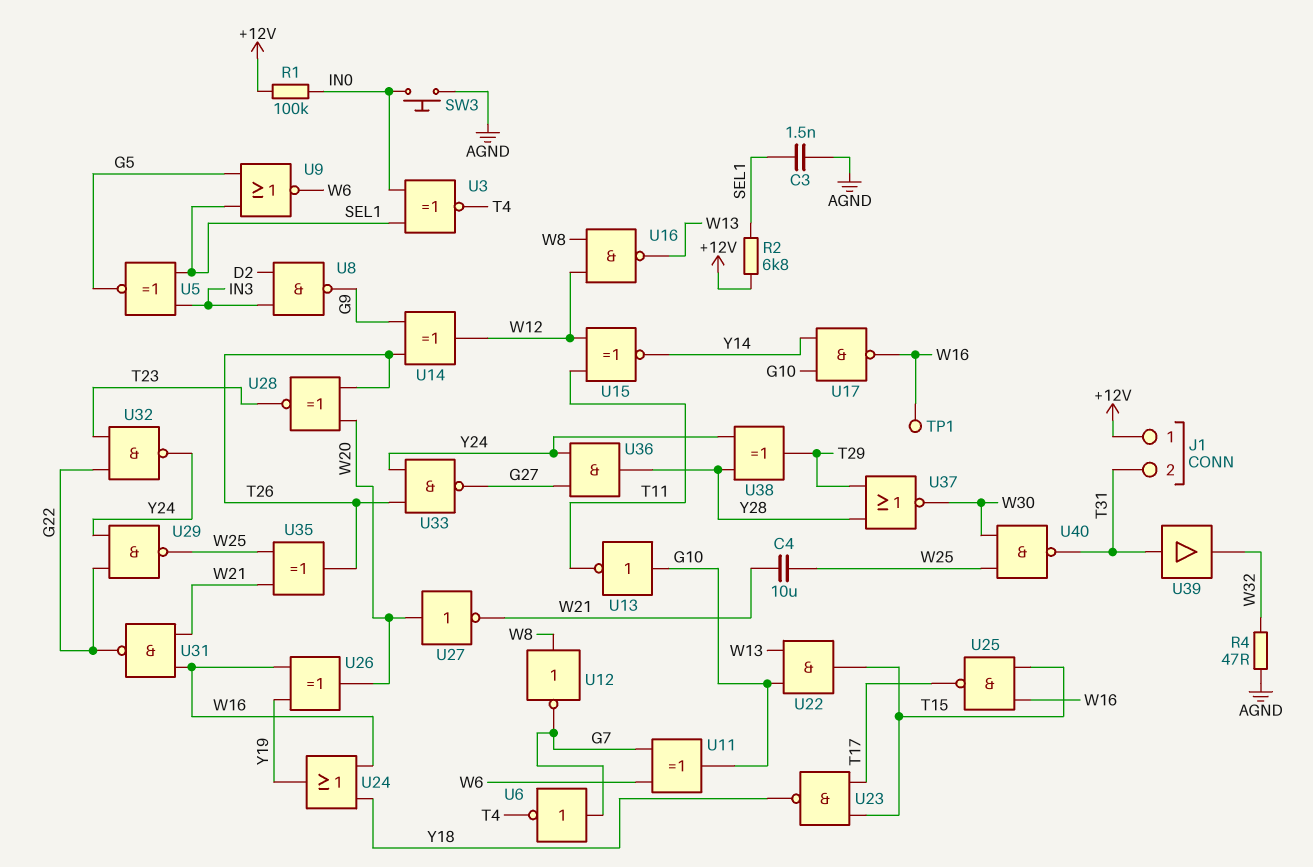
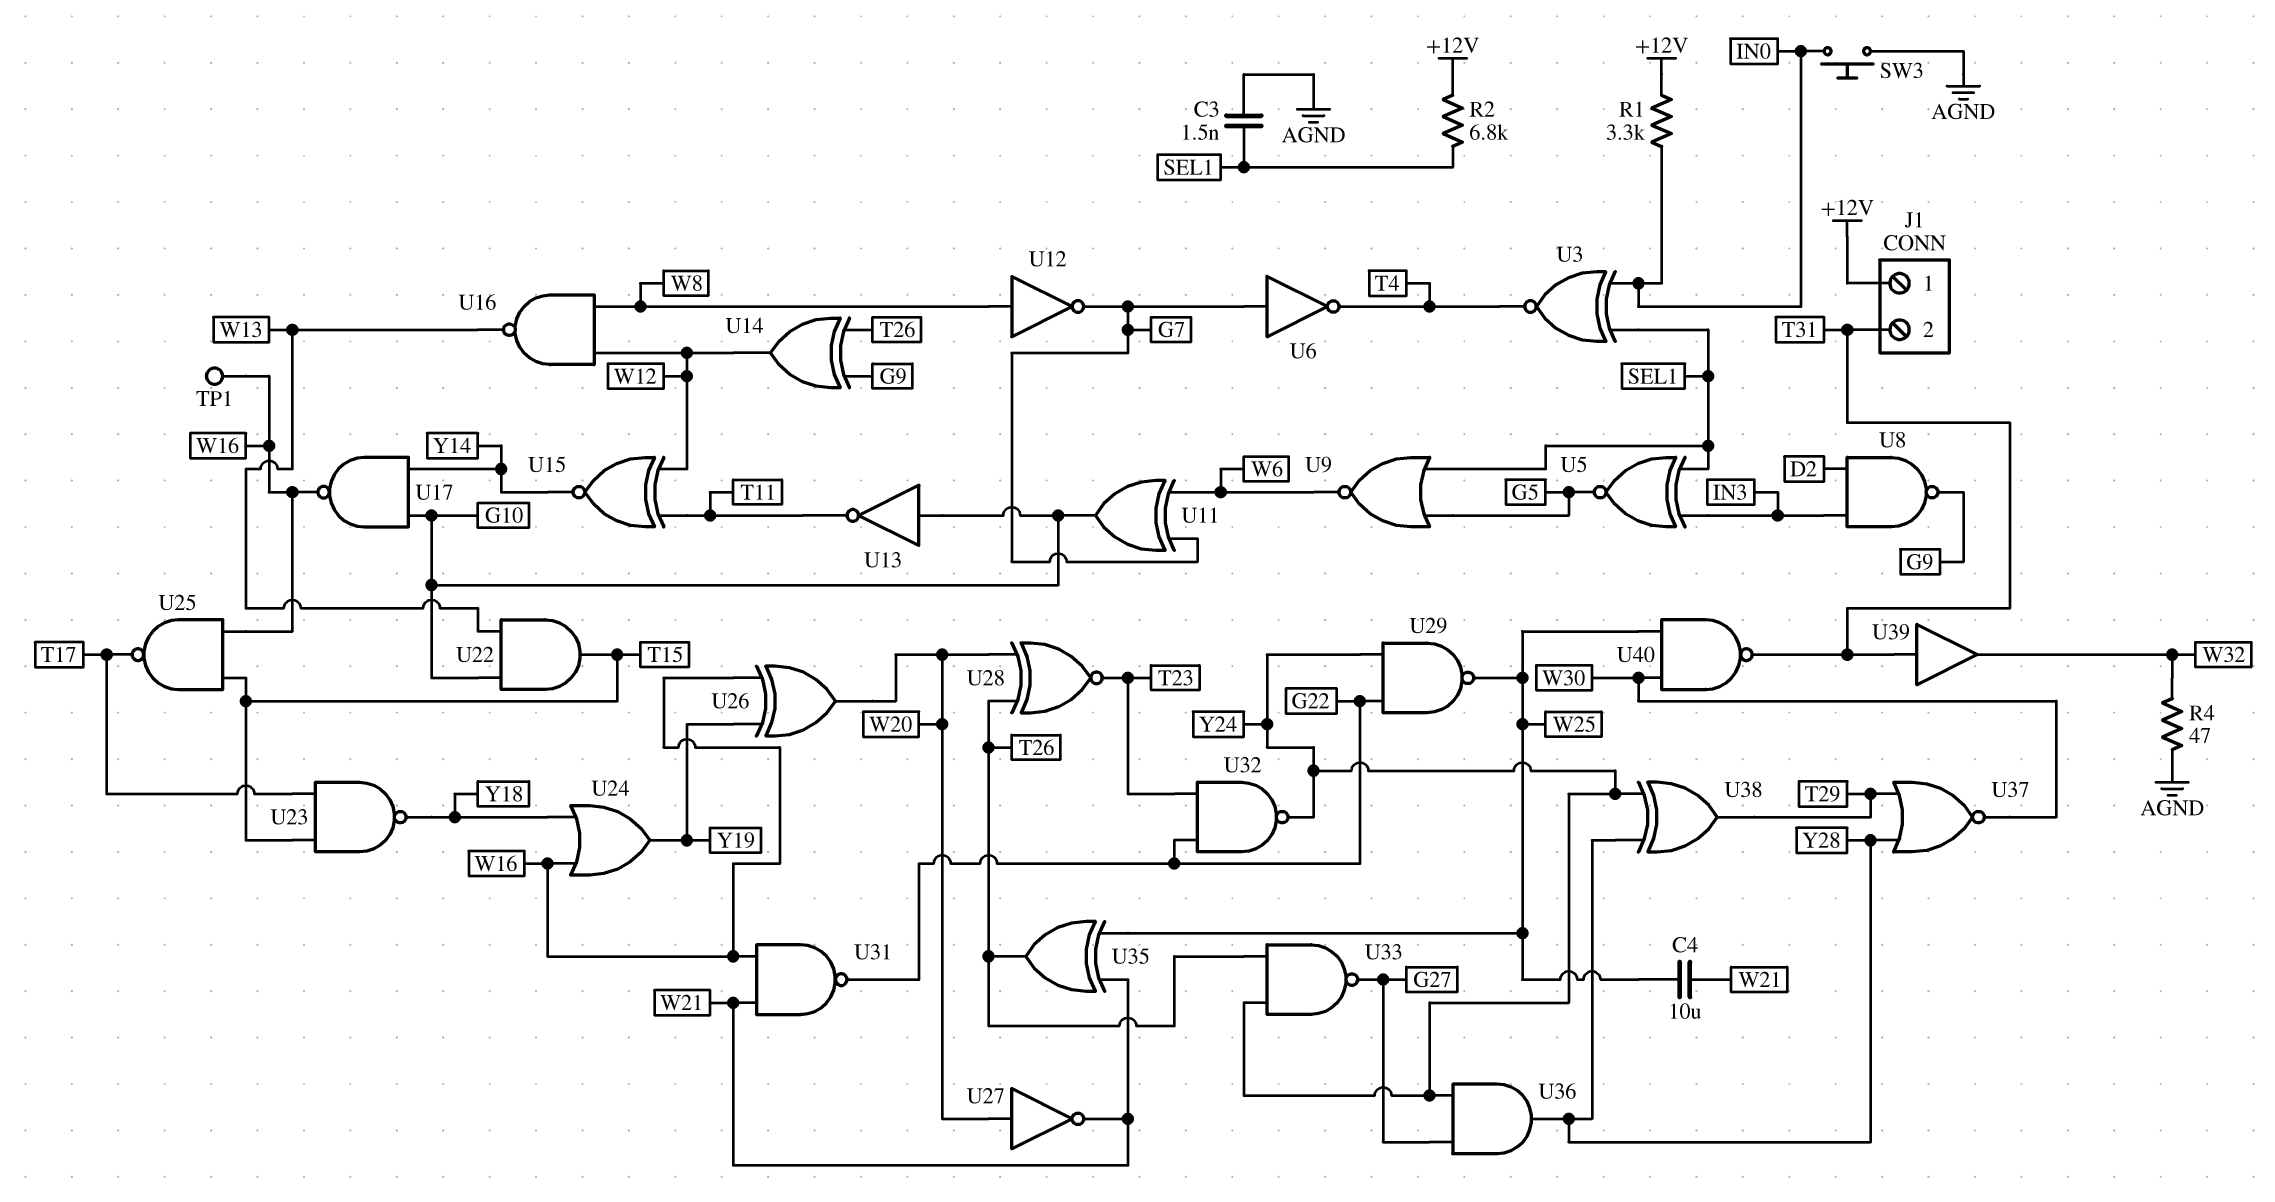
R1: 100k (+12V, IN0) -> 3.3k (+12V, IN0)

